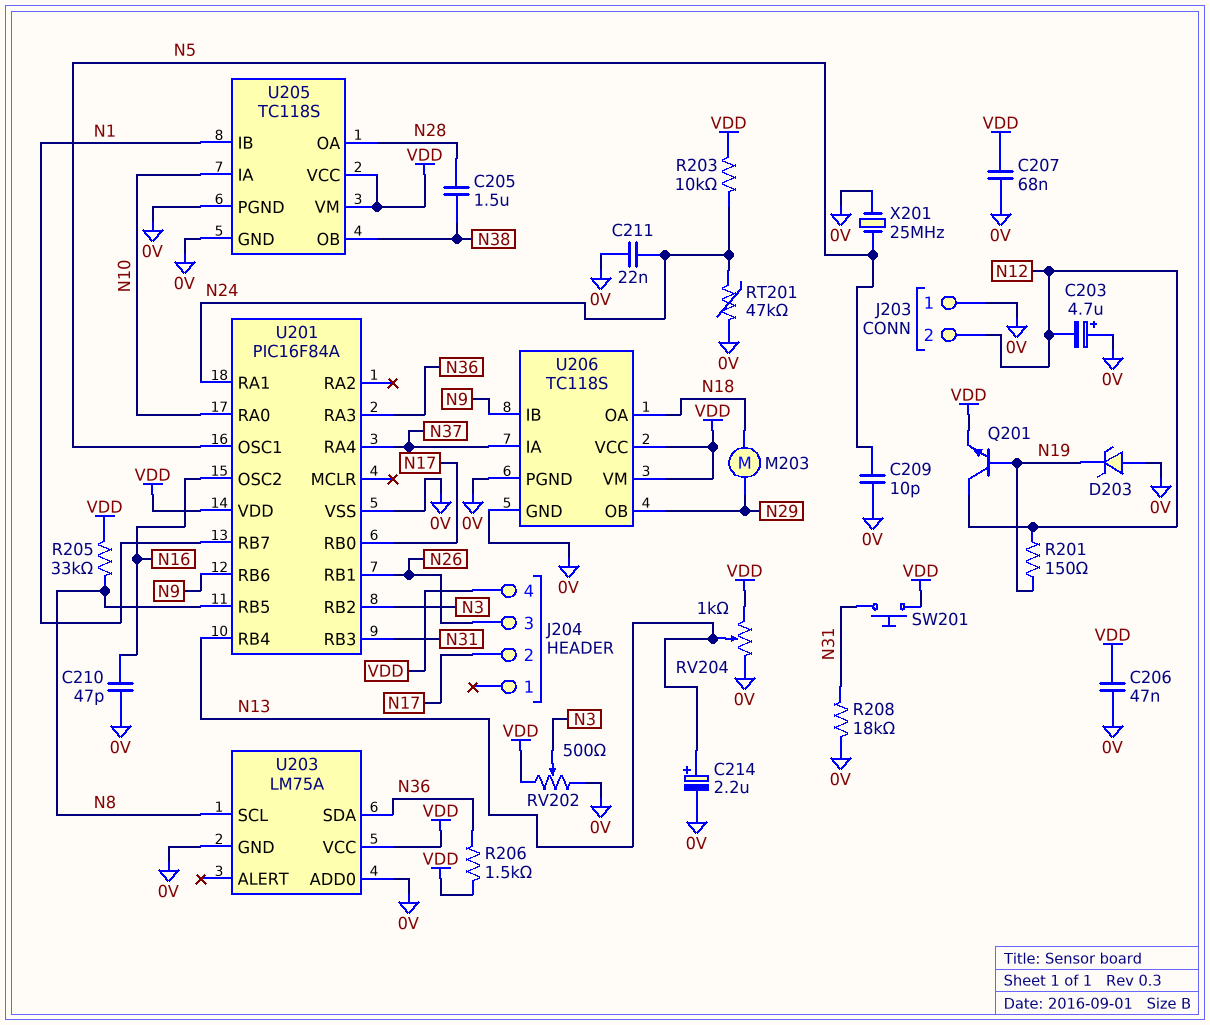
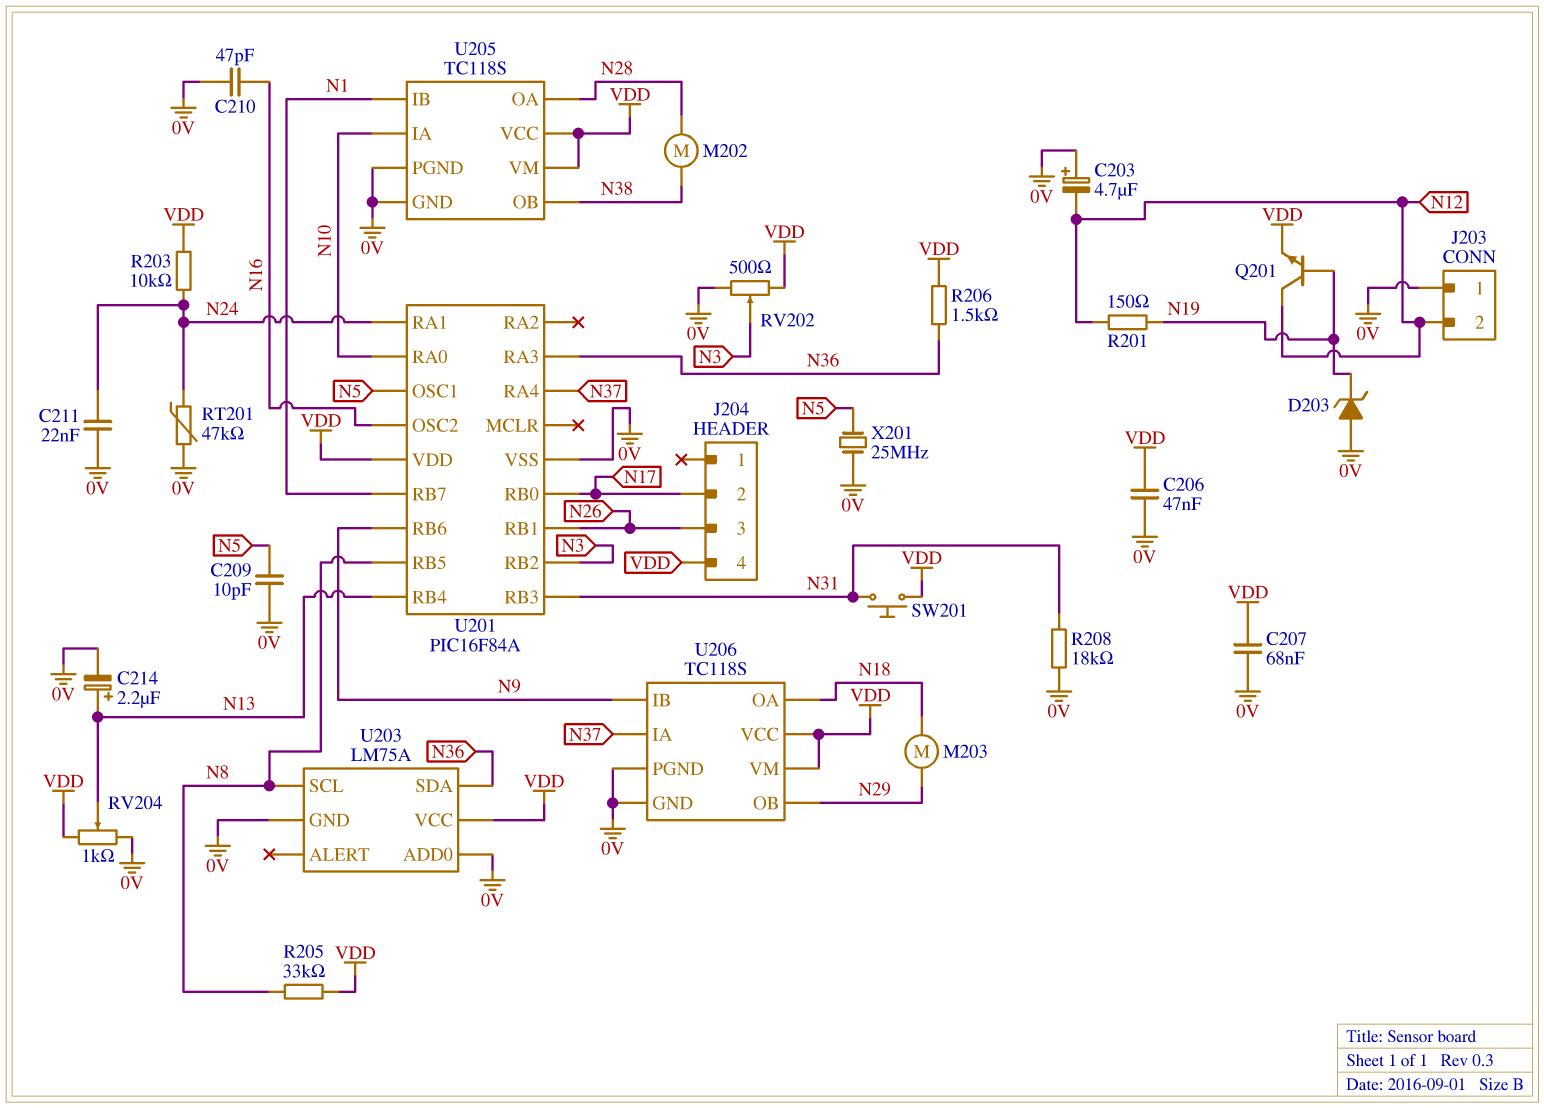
C205: 1.5uF (N28, N38) -> none
M202: none -> motor (N28, N38)

